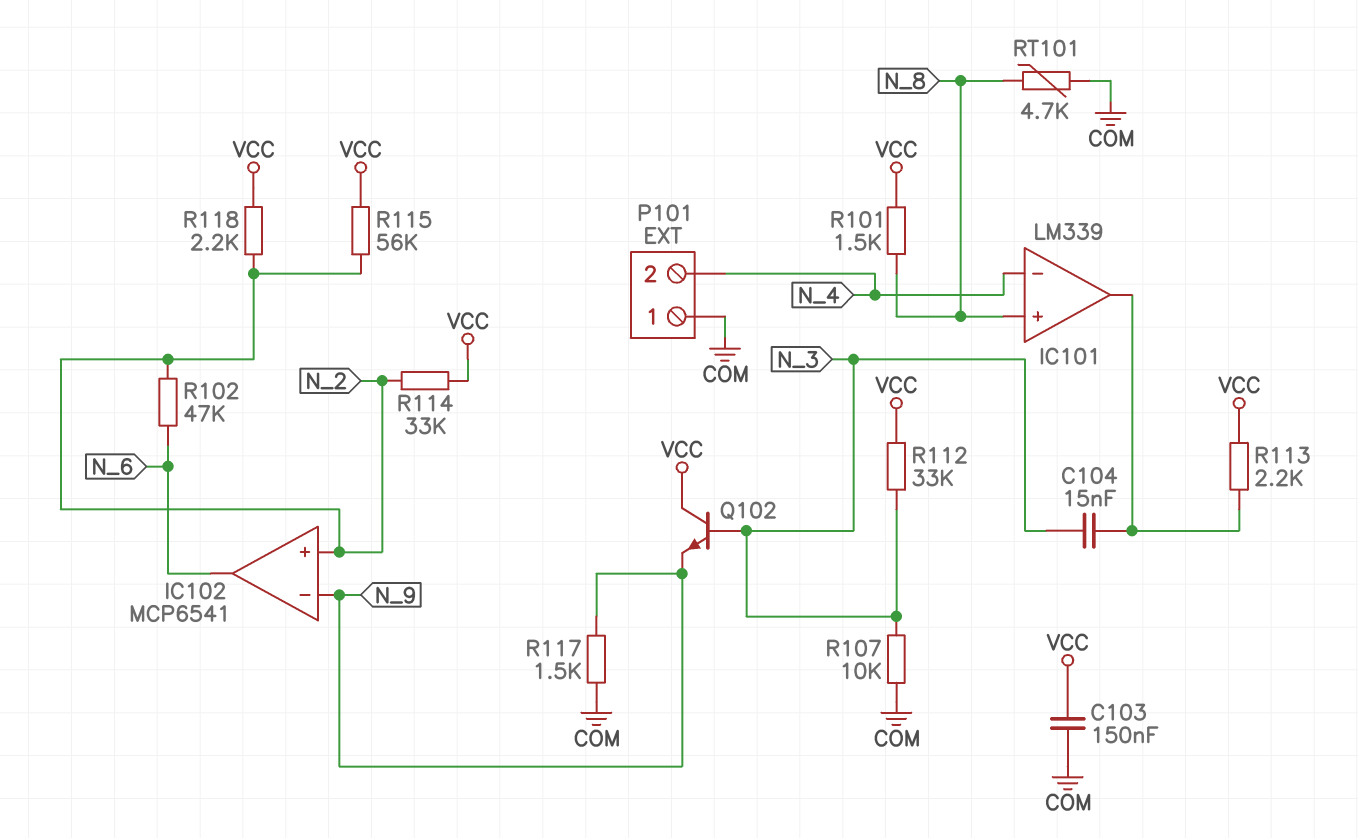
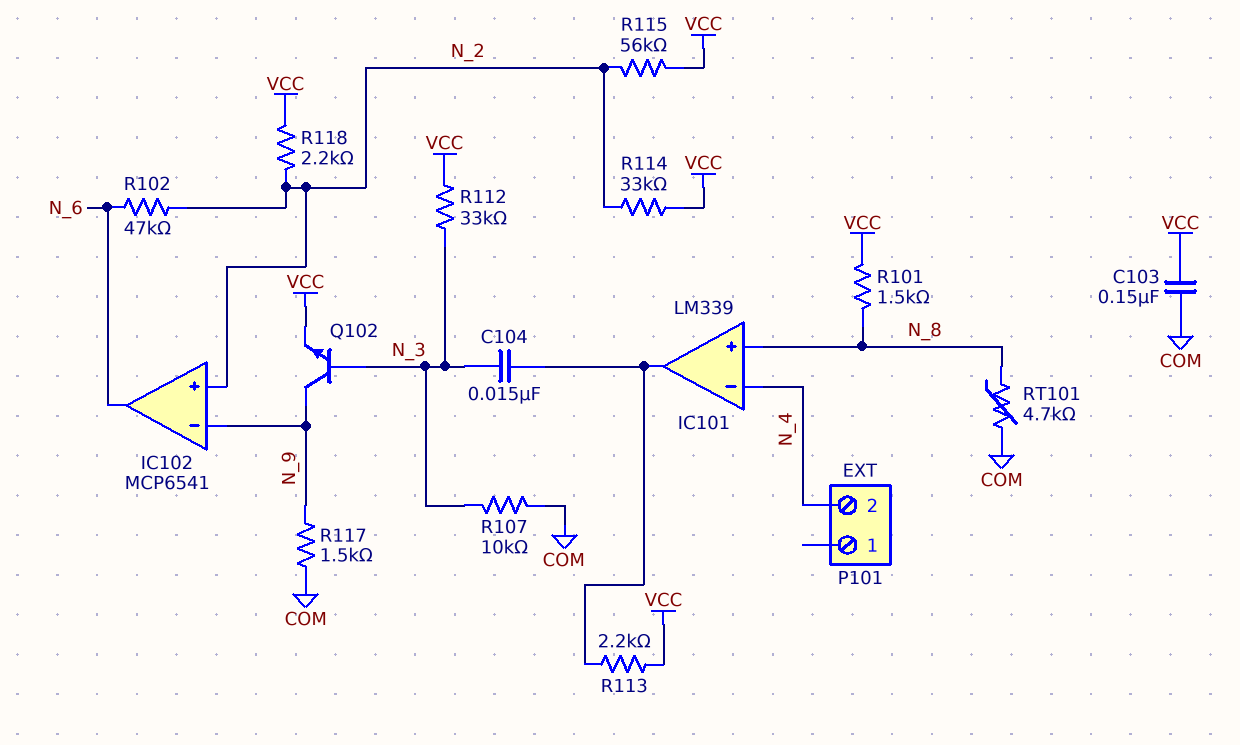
P101 pin 1: COM -> none
Q102: NPN (B N_3, C VCC, E N_9) -> NPN (B N_3, C N_9, E VCC)

